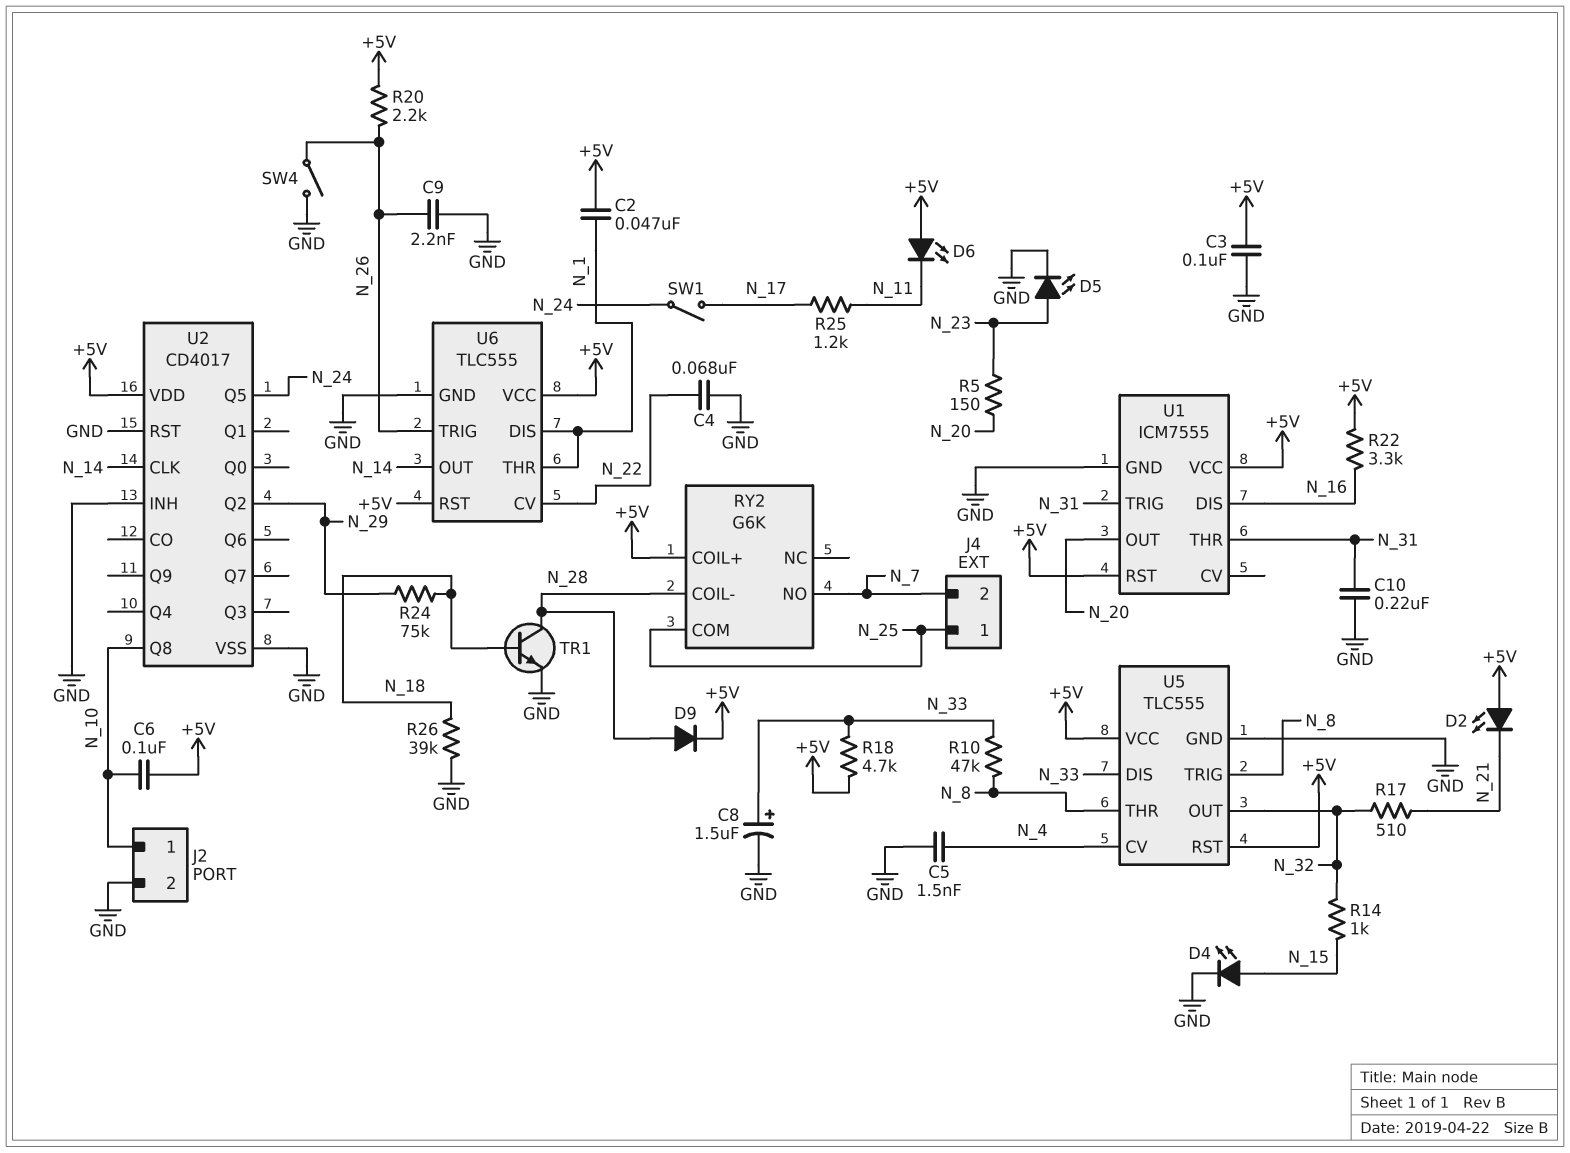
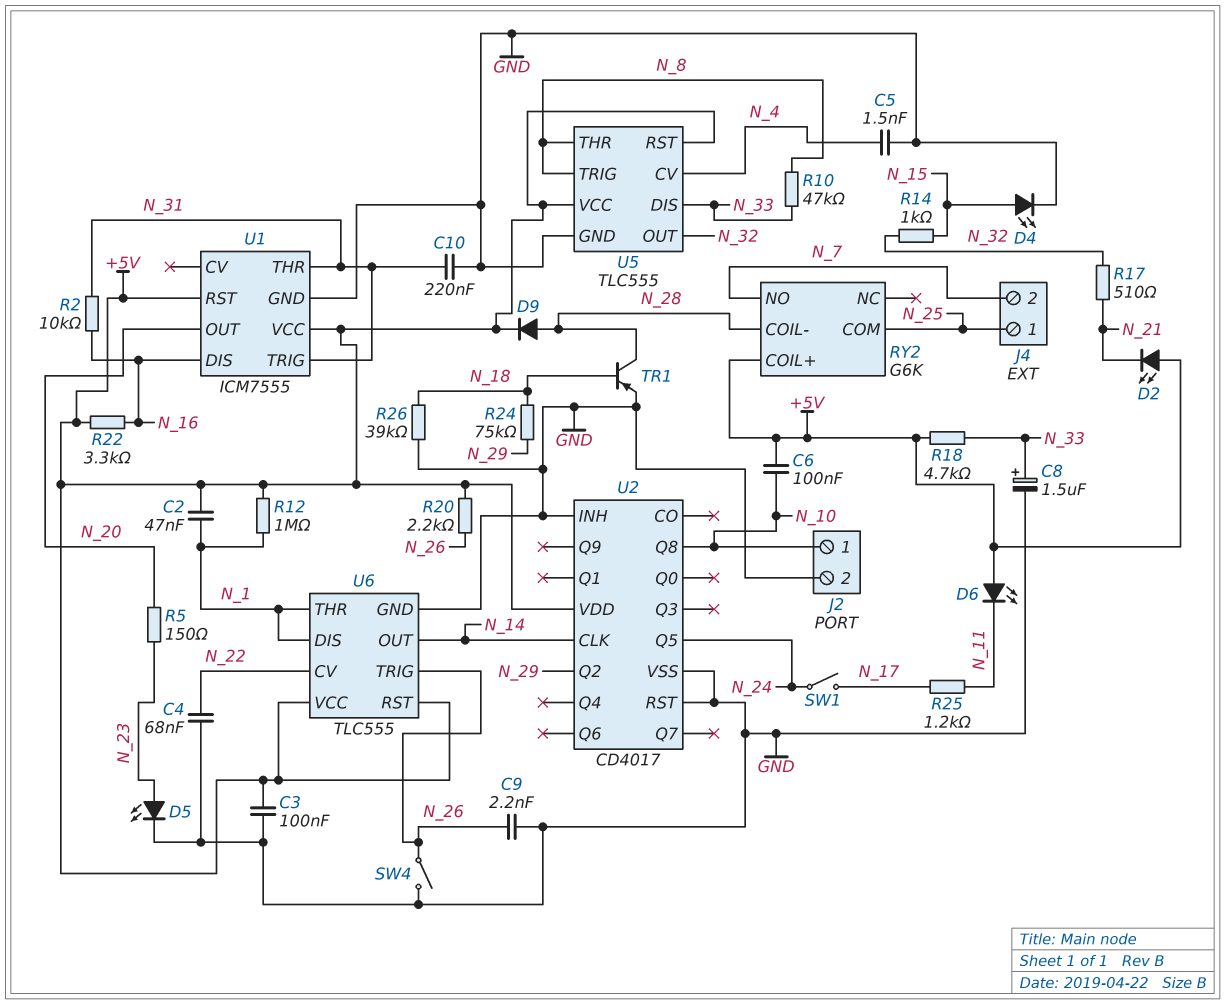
R2: none -> 10k (N_16, N_31)
R12: none -> 1M (+5V, N_1)
TR1: NPN (B N_18, C N_28, E GND) -> PNP (B N_18, C N_28, E GND)

